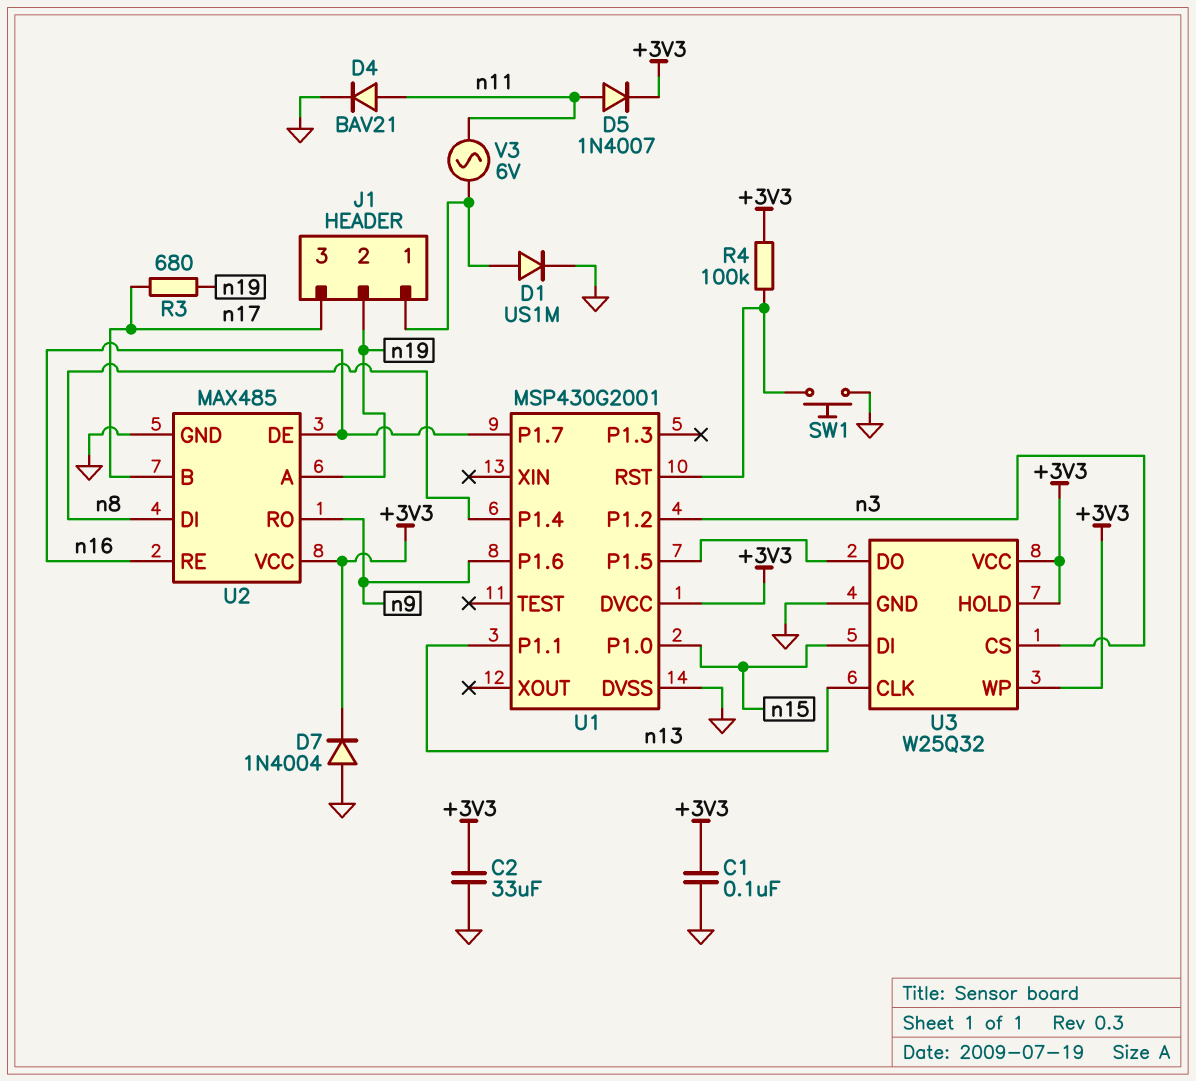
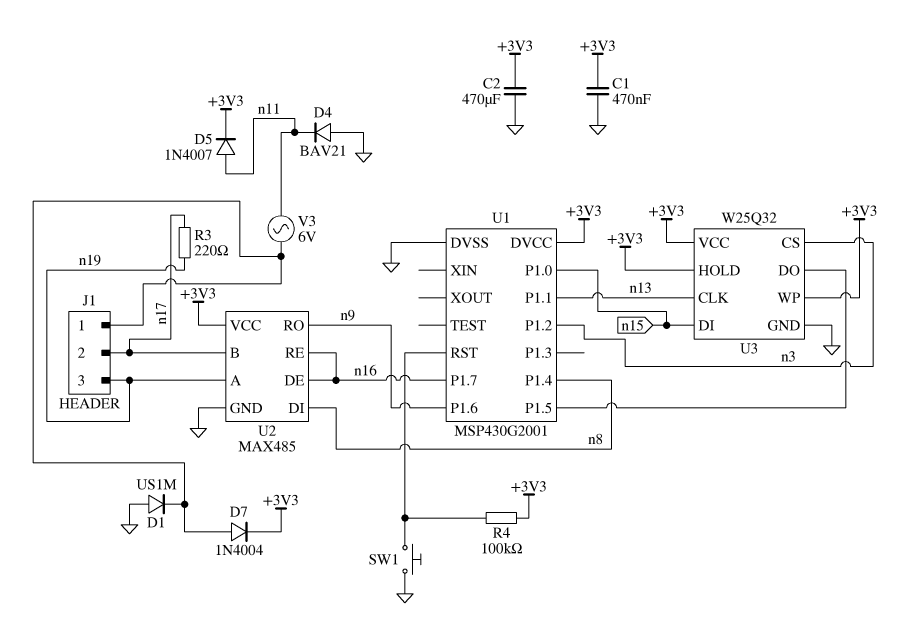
C1: 100nF (+3V3, GND) -> 470nF (+3V3, GND)
C2: 33uF (+3V3, GND) -> 470uF (+3V3, GND)
D1: diode US1M (A J1/1, K GND) -> diode US1M (A GND, K J1/1)
D4: diode BAV21 (A n11, K GND) -> diode BAV21 (A GND, K n11)
D7: diode 1N4004 (A GND, K +3V3) -> diode 1N4004 (A J1/1, K +3V3)
J1 pin 2: n19 -> n17
J1 pin 3: n17 -> n19
R3: 680 (n17, n19) -> 220 (n17, n19)

